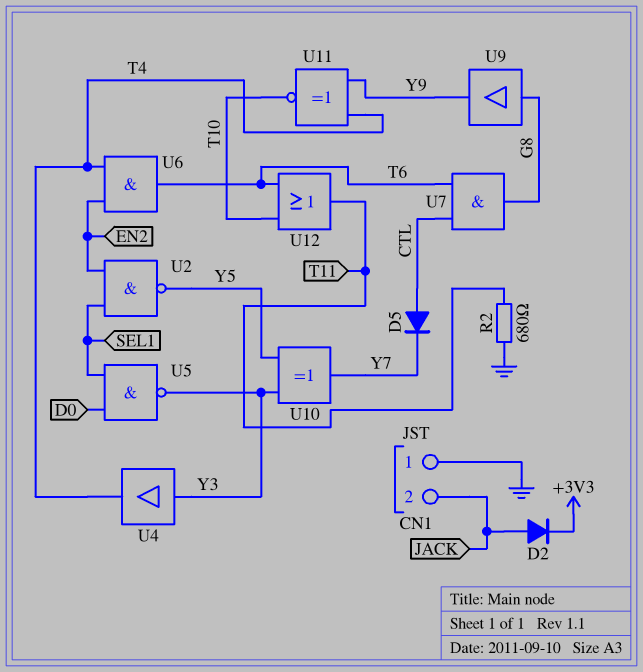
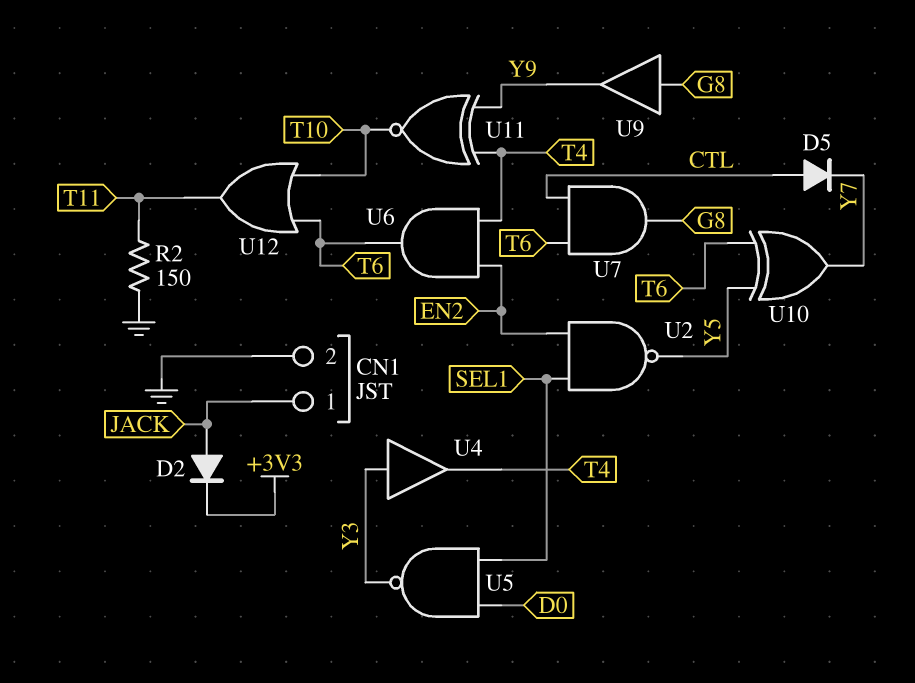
CN1 pin 1: GND -> JACK
CN1 pin 2: JACK -> GND
R2: 680 (GND, T11) -> 150 (GND, T11)
U10: XOR (in Y3, in Y5, out Y7) -> XOR (in T6, in Y5, out Y7)

